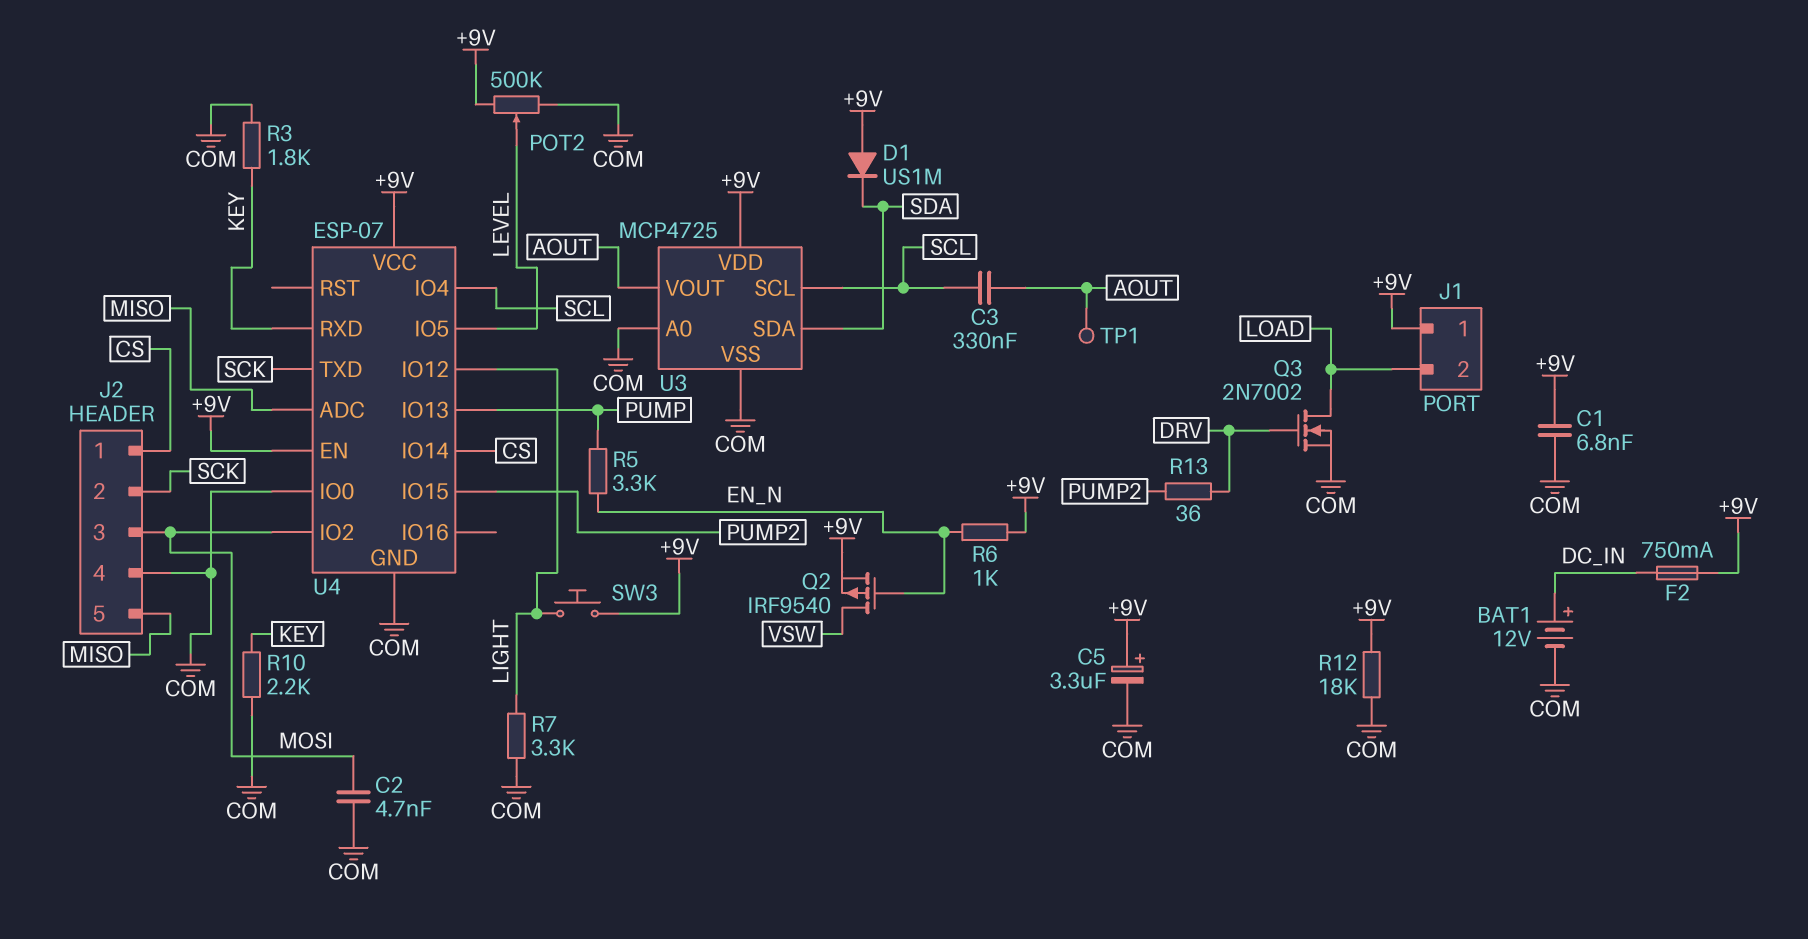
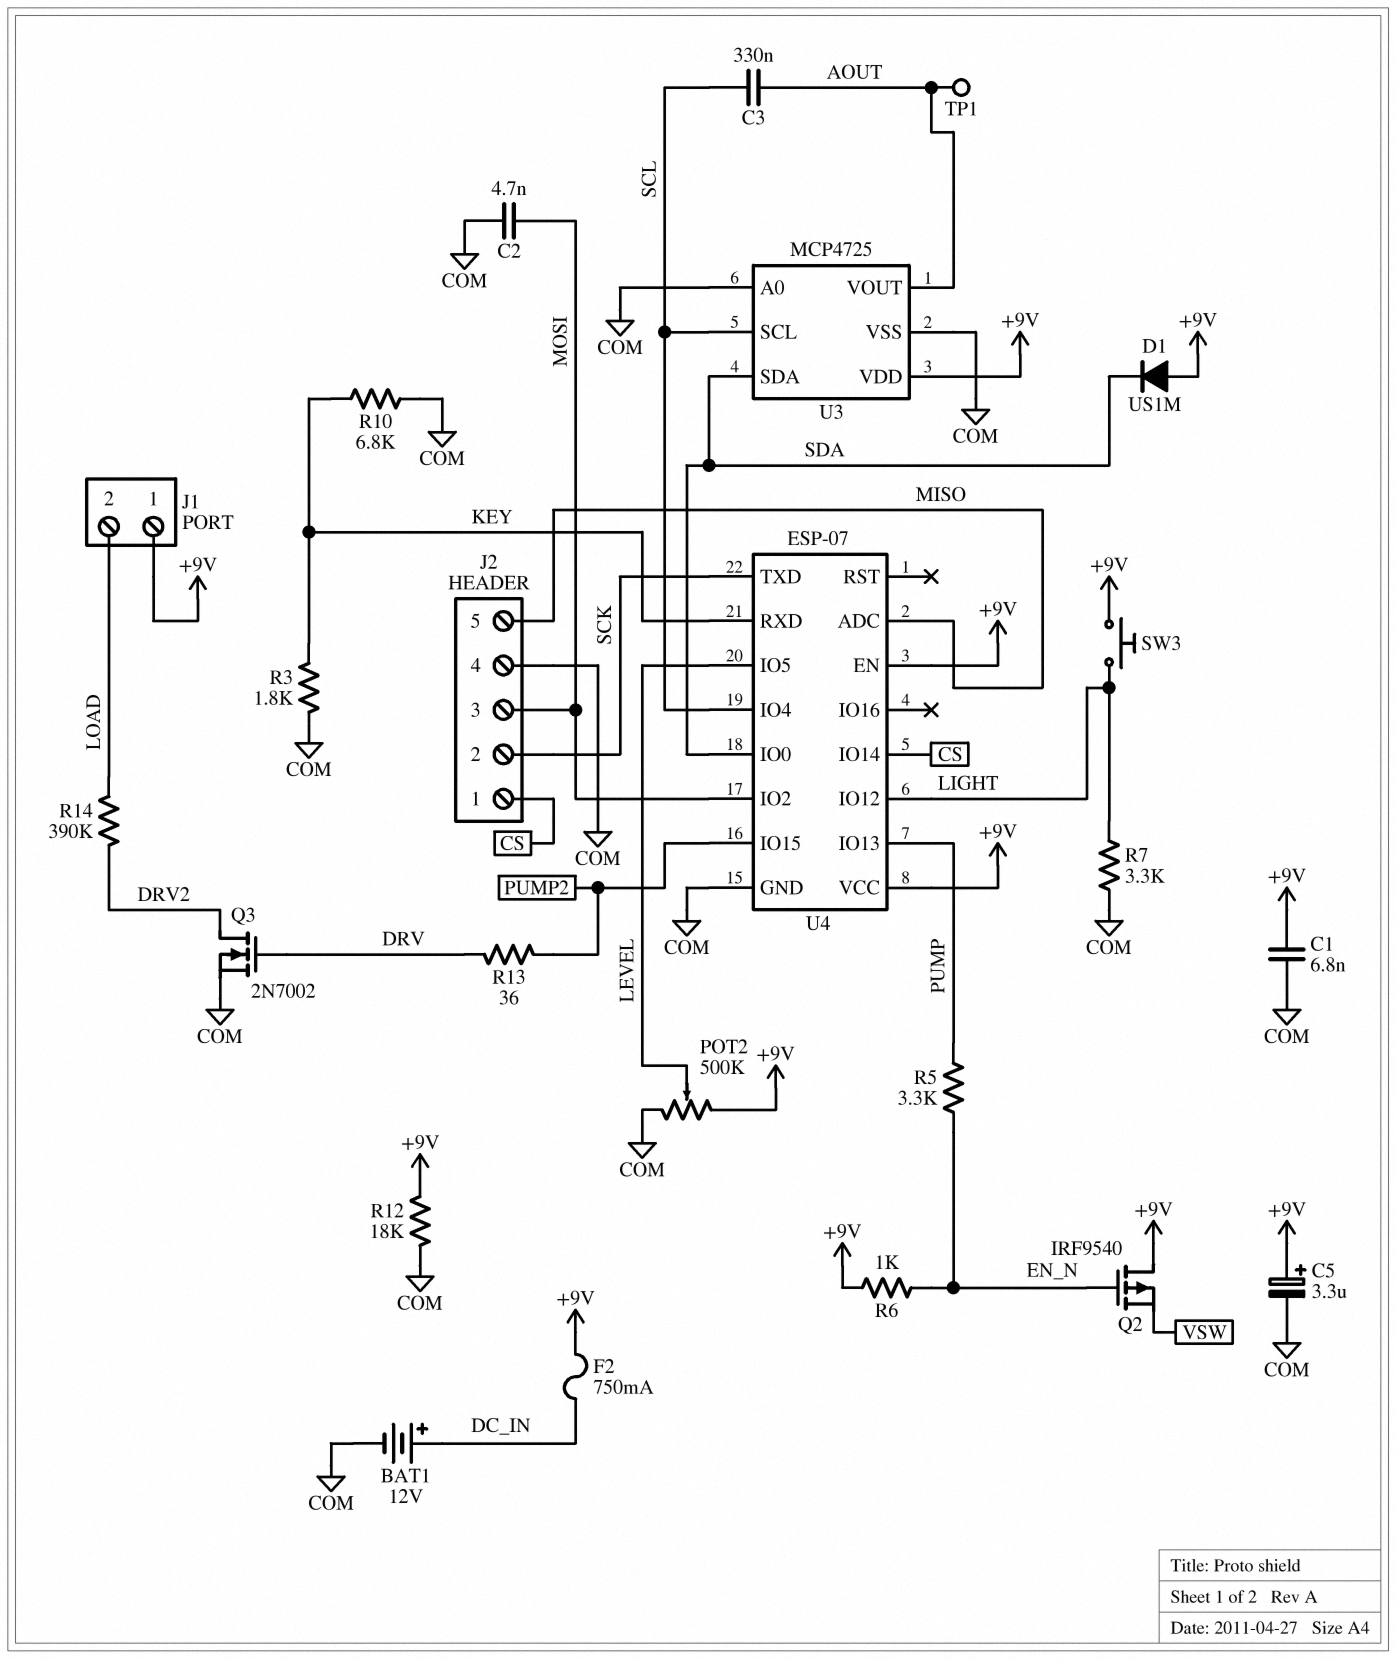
Q2: PMOS IRF9540 (G EN_N, D VSW, S +9V) -> PMOS IRF9540 (G EN_N, D +9V, S VSW)
Q3: NMOS 2N7002 (G DRV, D LOAD, S COM) -> NMOS 2N7002 (G DRV, D DRV2, S COM)
R10: 2.2k (COM, KEY) -> 6.8k (COM, KEY)
R14: none -> 390k (DRV2, LOAD)
U4 pin IO0: COM -> SDA

